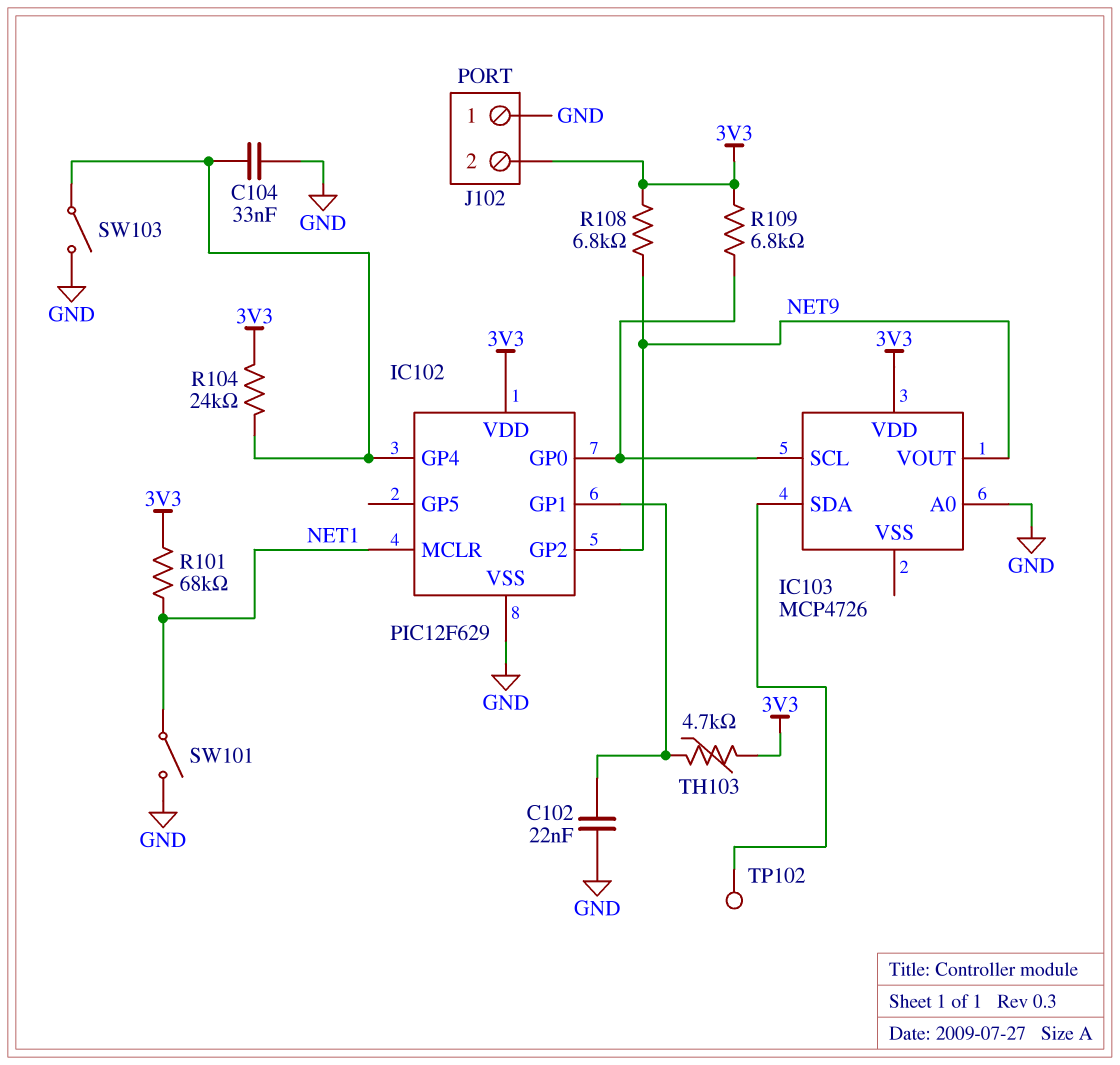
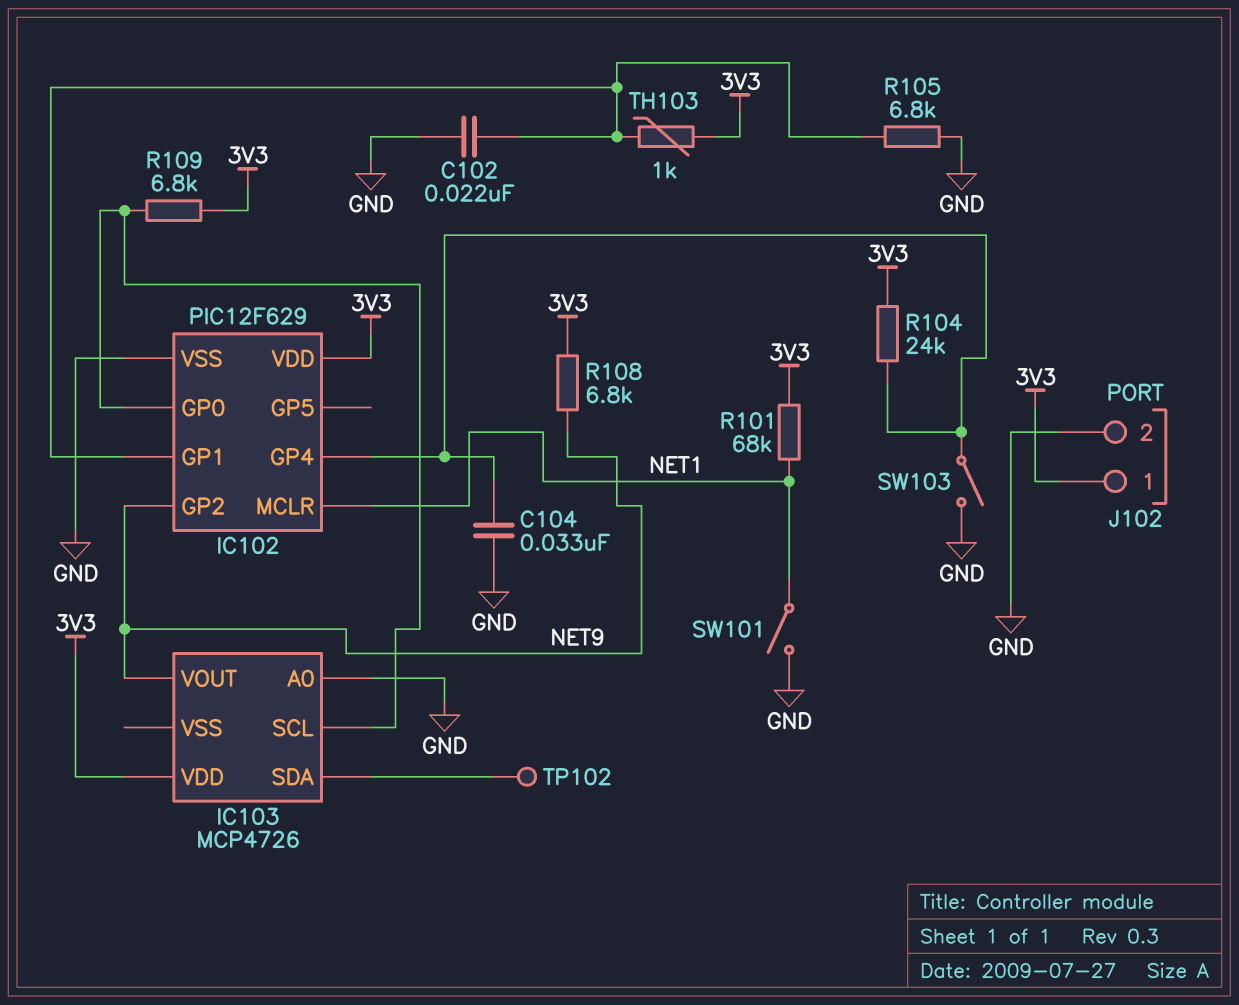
J102 pin 1: GND -> 3V3
J102 pin 2: 3V3 -> GND
R105: none -> 6.8k (GND, IC102/GP1)
TH103: 4.7k (3V3, IC102/GP1) -> 1k (3V3, IC102/GP1)

